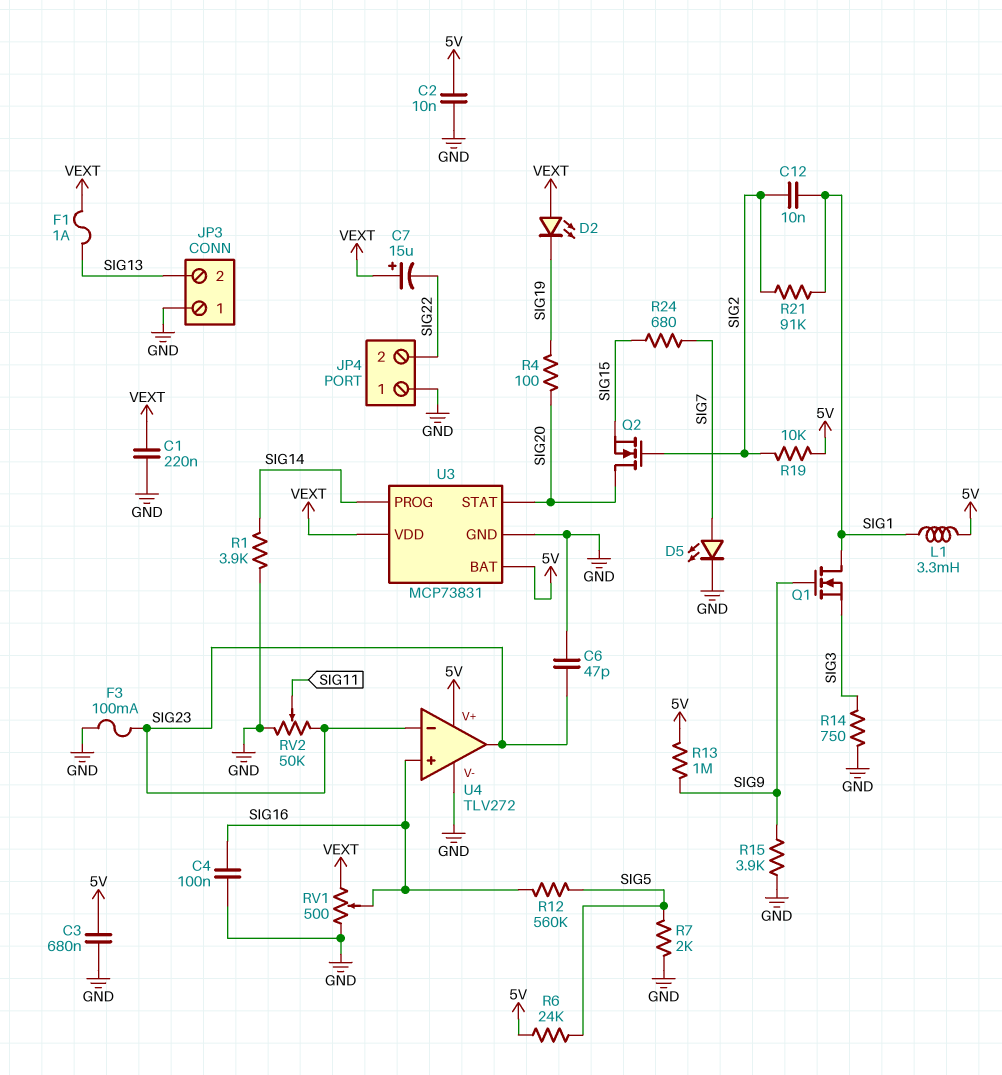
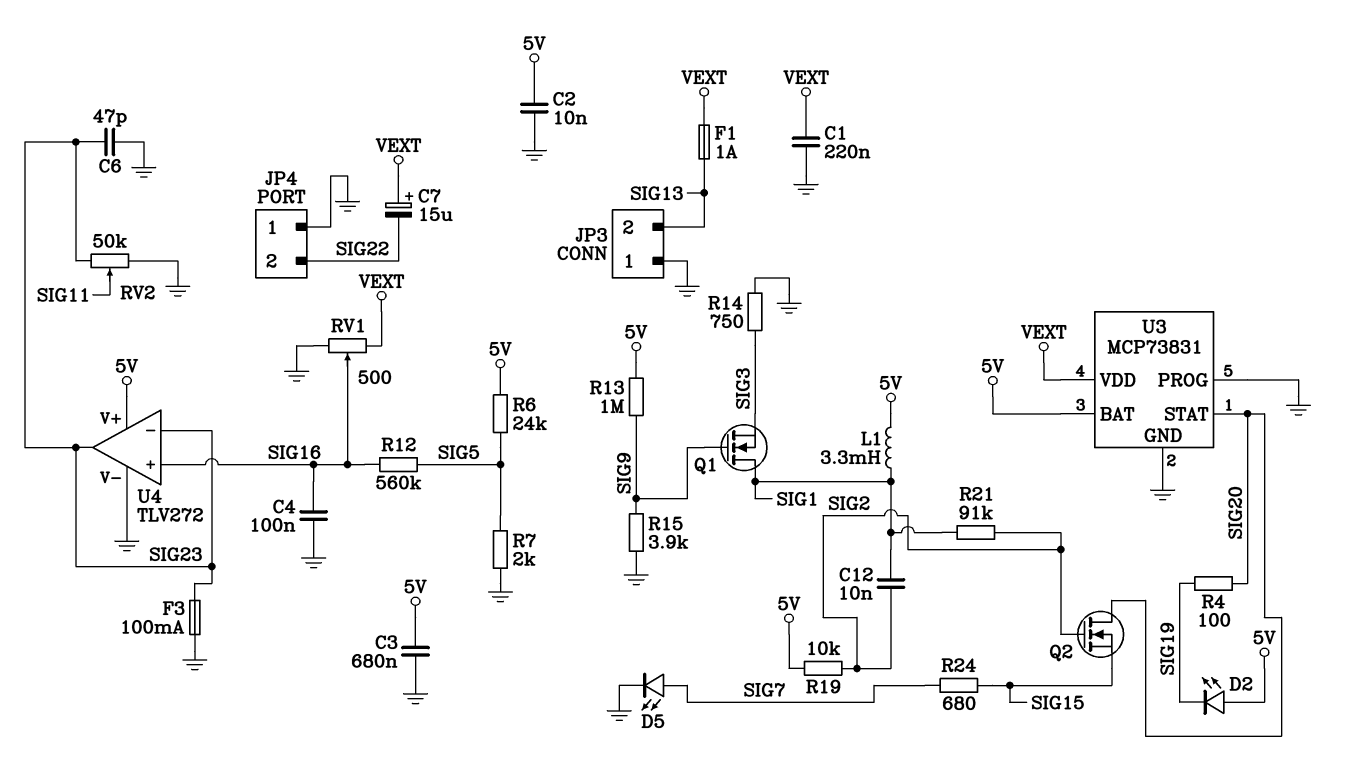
D2: LED (A VEXT, K SIG19) -> LED (A 5V, K SIG19)
R1: 3.9k (GND, SIG14) -> none
U3 pin PROG: SIG14 -> GND

